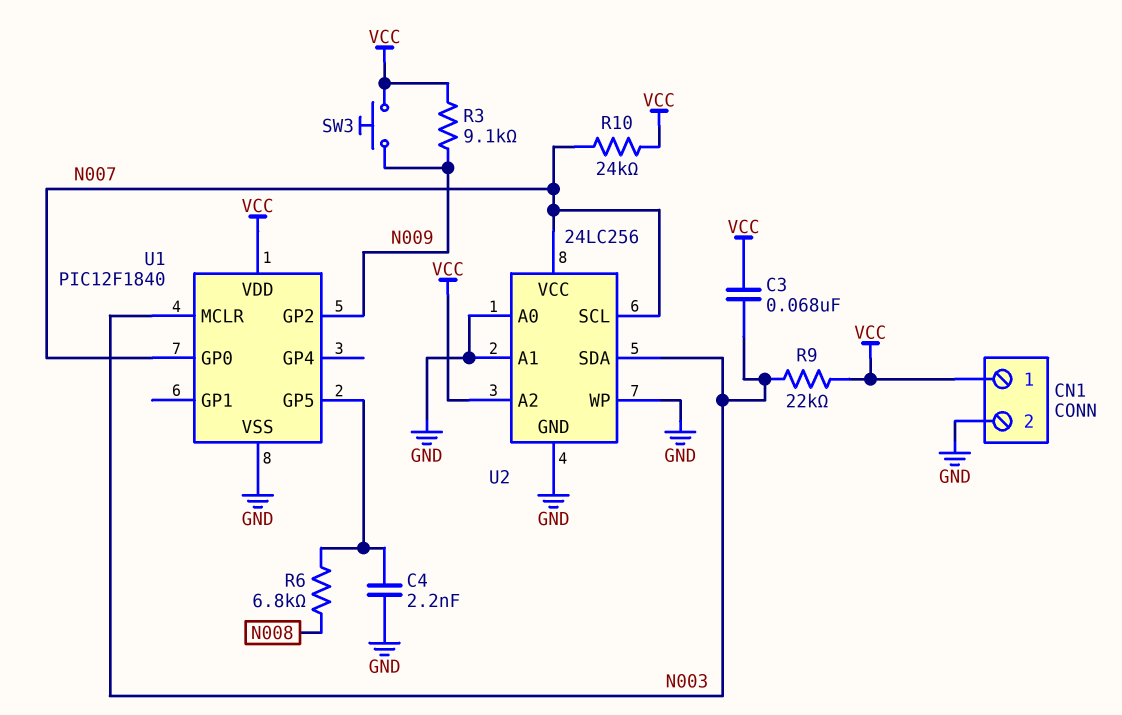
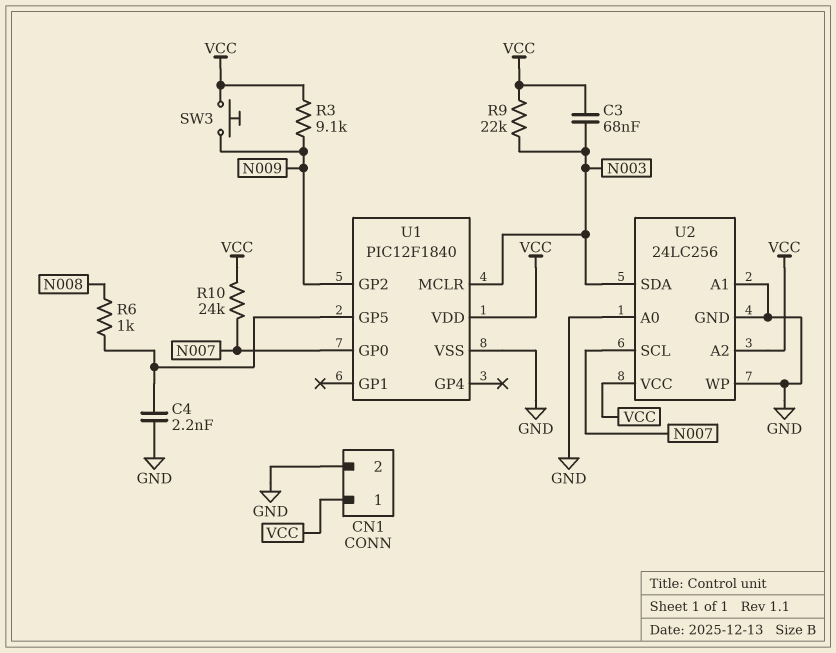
R6: 6.8k (N008, U1/GP5) -> 1k (N008, U1/GP5)
U2 pin VCC: N007 -> VCC

